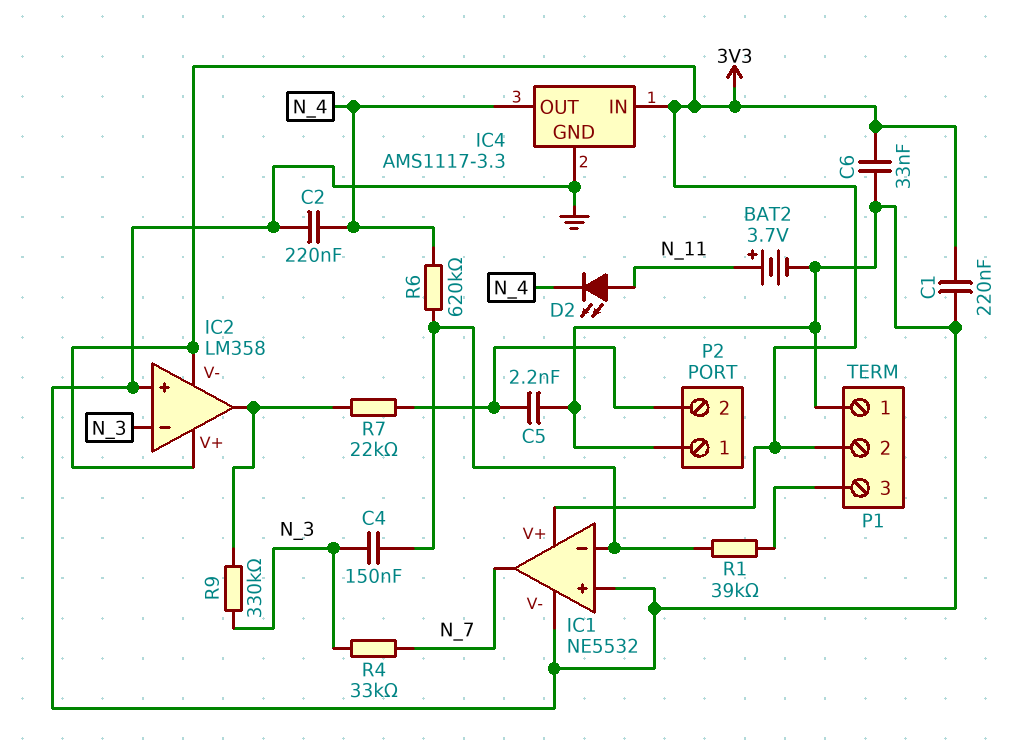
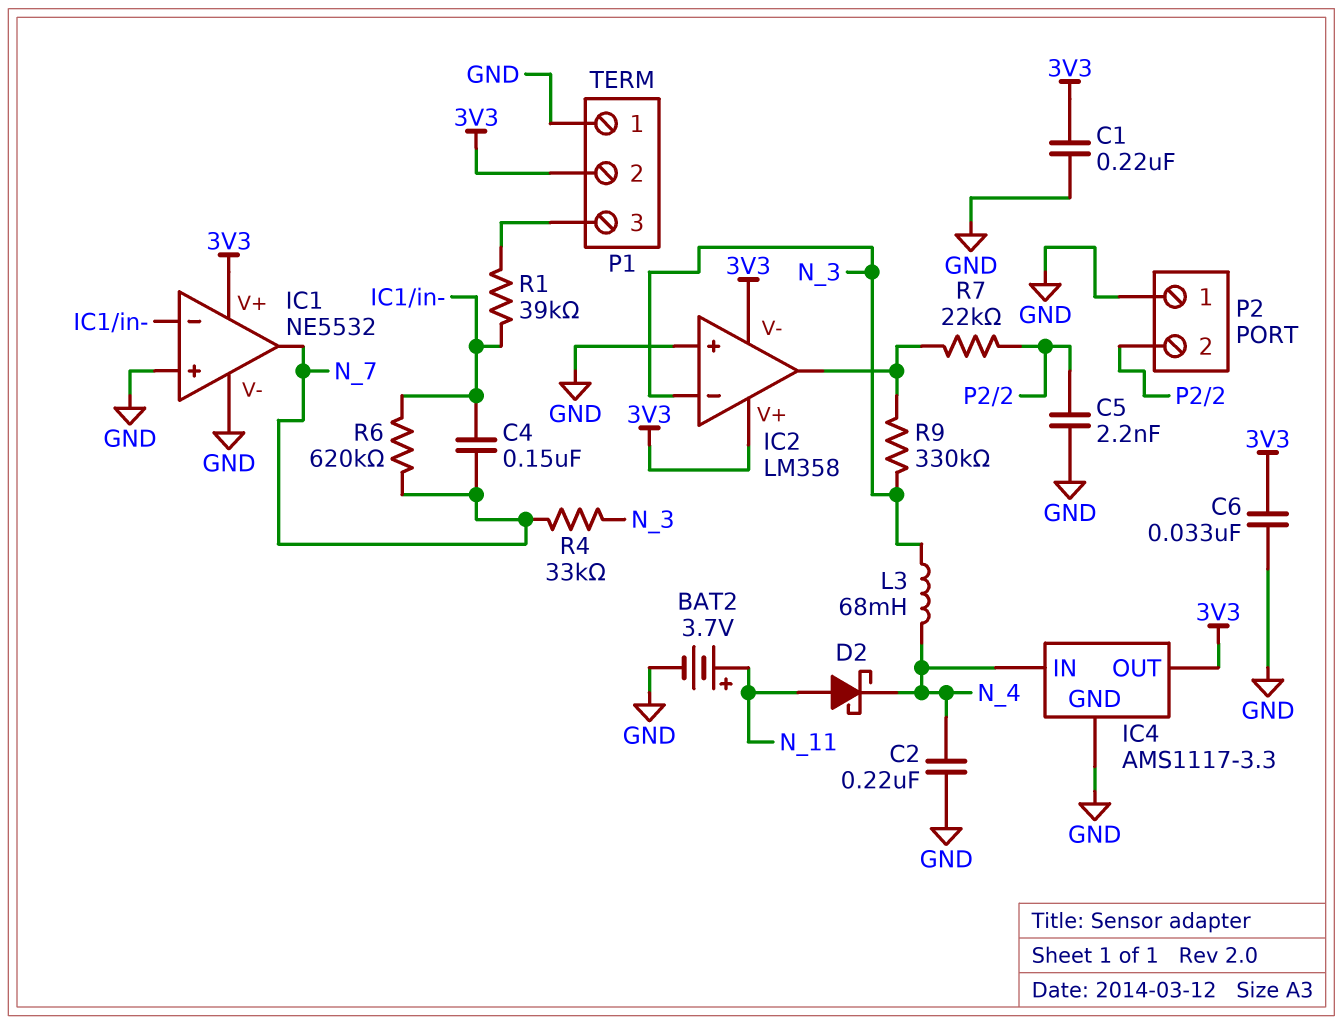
C4: 150nF (IC1/in-, N_3) -> 150nF (IC1/in-, N_7)
D2: LED (A N_11, K N_4) -> schottky (A N_11, K N_4)
IC4 pin IN: 3V3 -> N_4
IC4 pin OUT: N_4 -> 3V3
L3: none -> 68mH (N_3, N_4)
R6: 620k (IC1/in-, N_4) -> 620k (IC1/in-, N_7)

